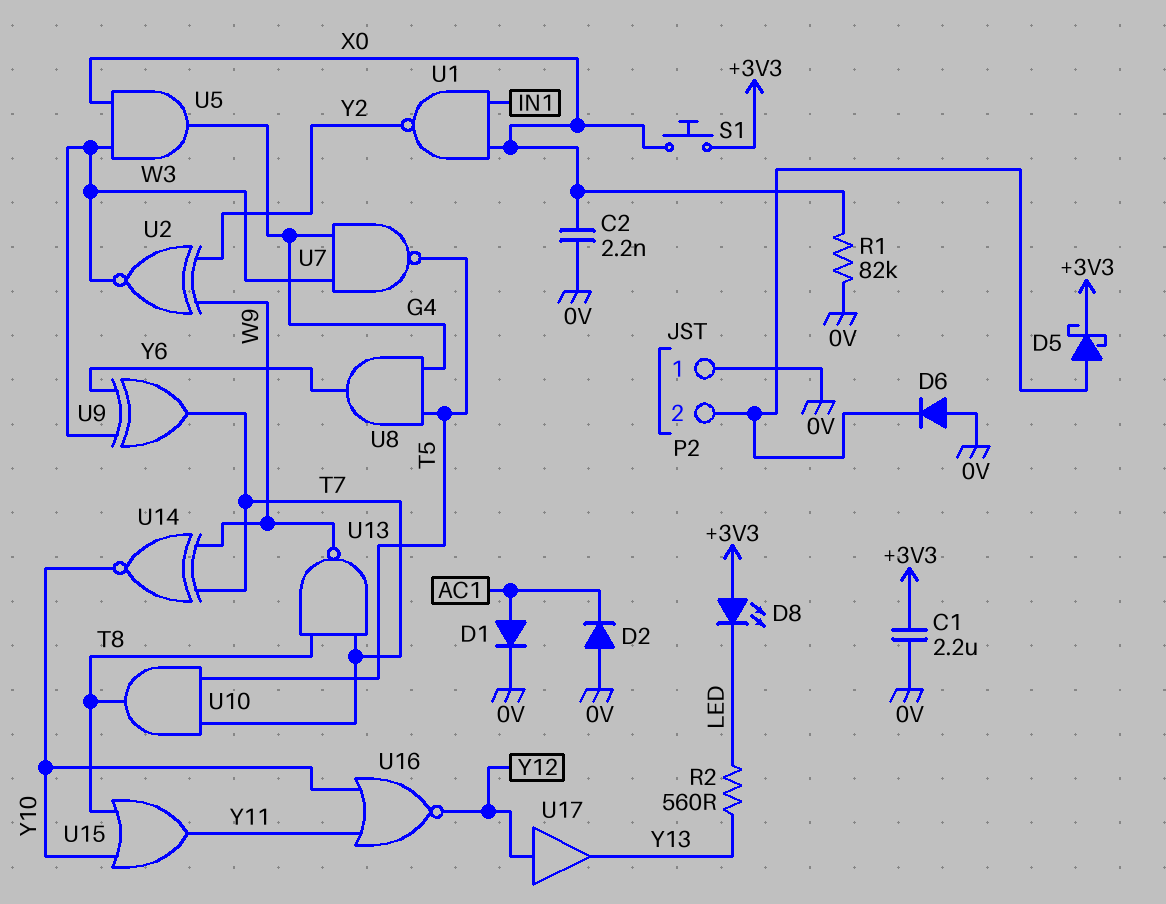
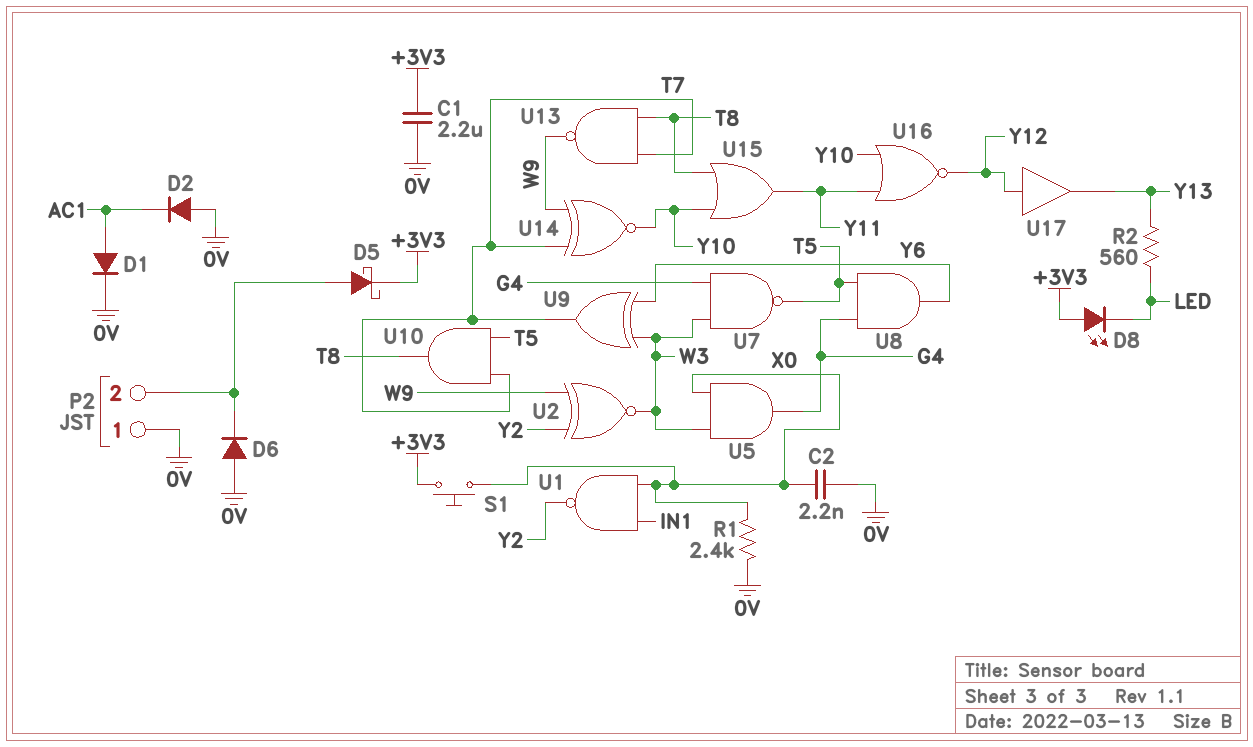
R1: 82k (0V, X0) -> 2.4k (0V, X0)

